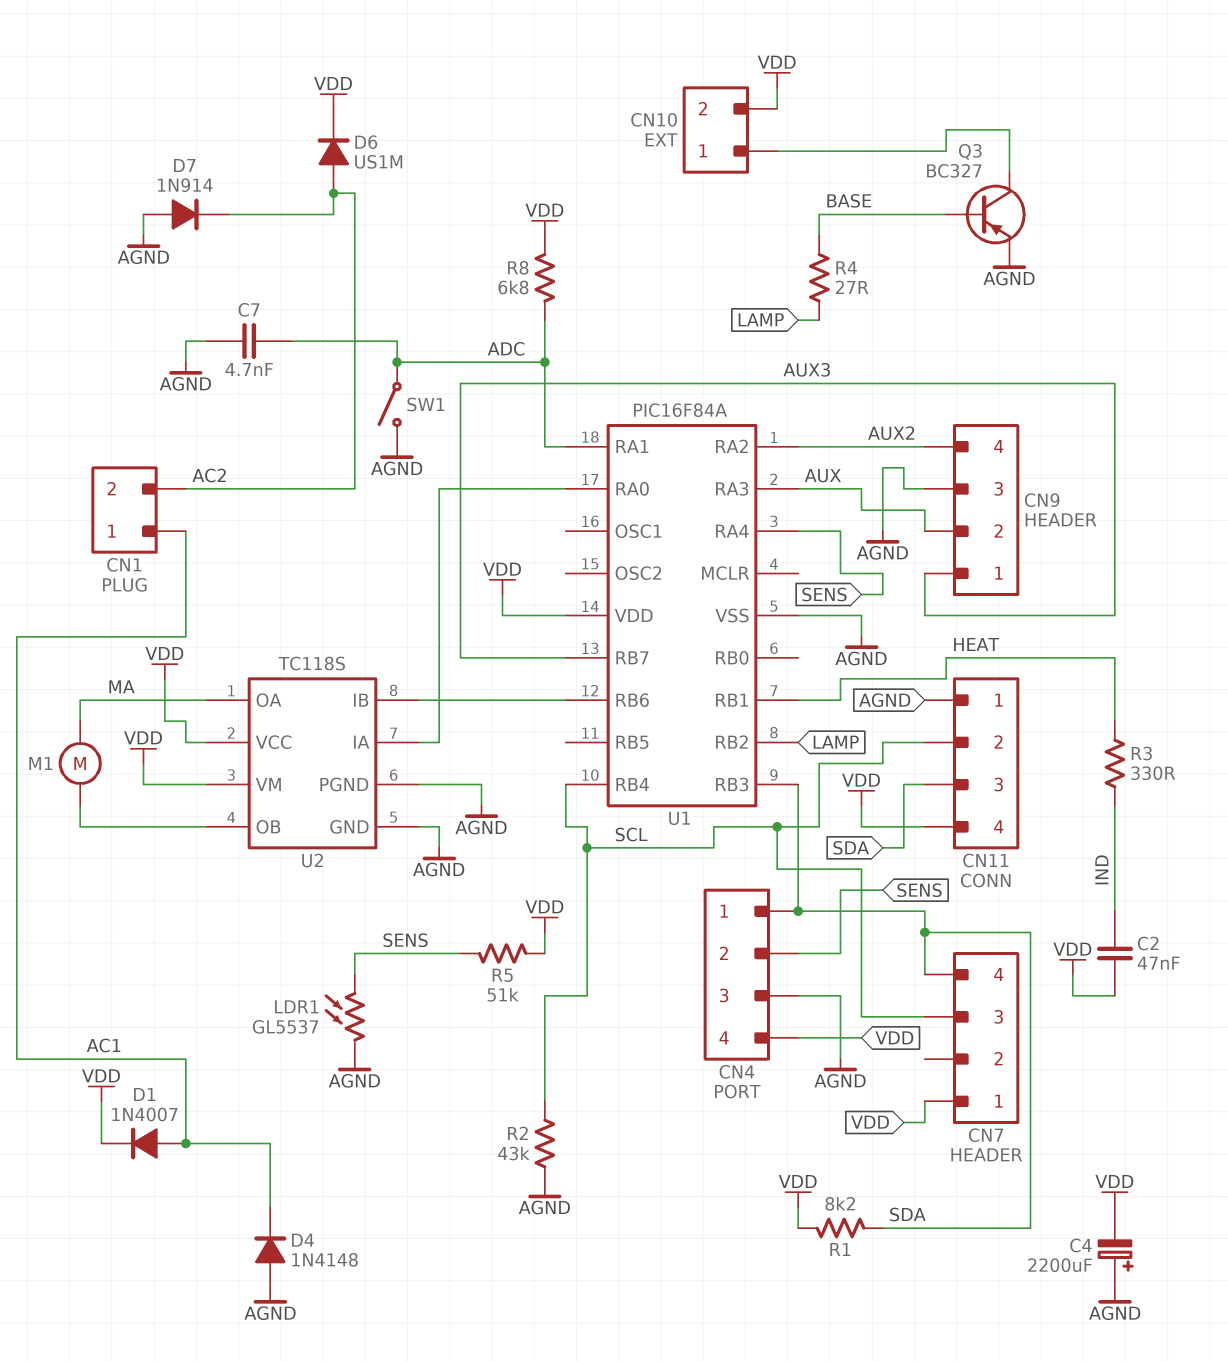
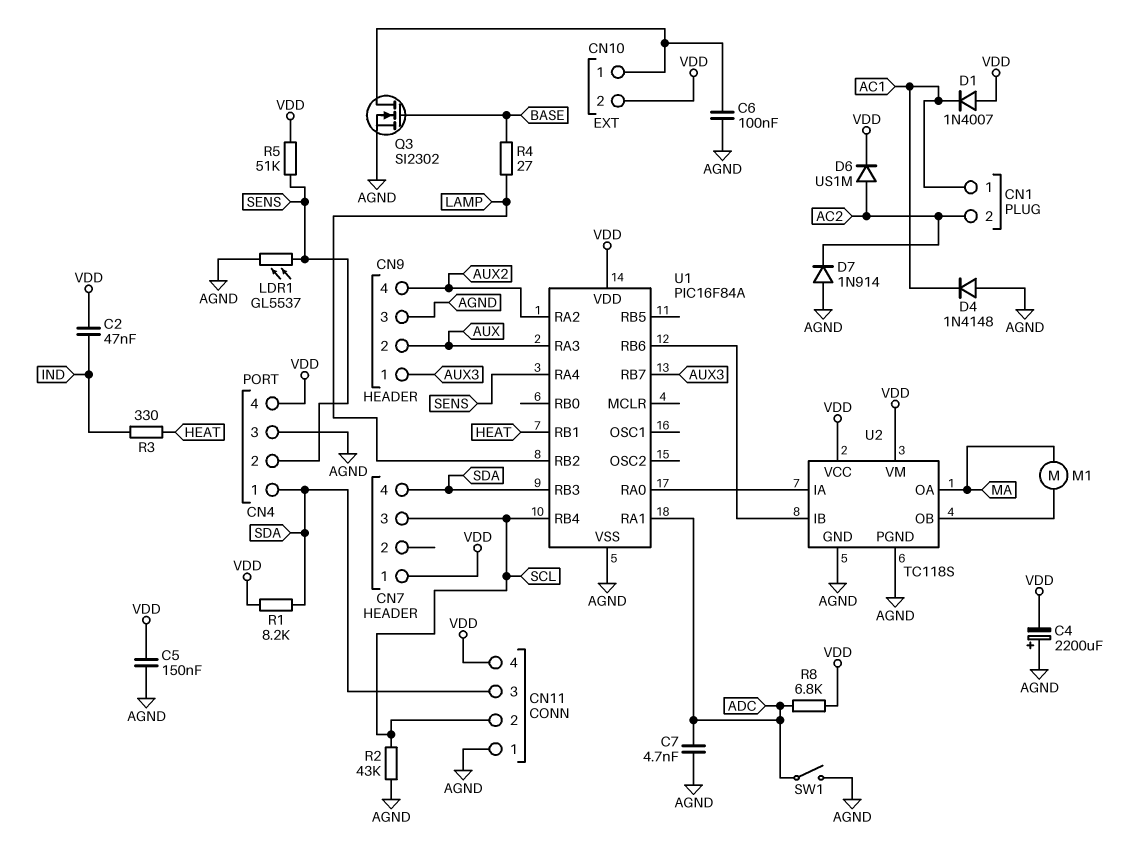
C5: none -> 150nF (AGND, VDD)
C6: none -> 100nF (AGND, CN10/1)
D1: diode 1N4007 (A AC1, K VDD) -> diode 1N4007 (A VDD, K AC1)
Q3: PNP BC327 (B BASE, C CN10/1, E AGND) -> NMOS SI2302 (G BASE, D CN10/1, S AGND)

